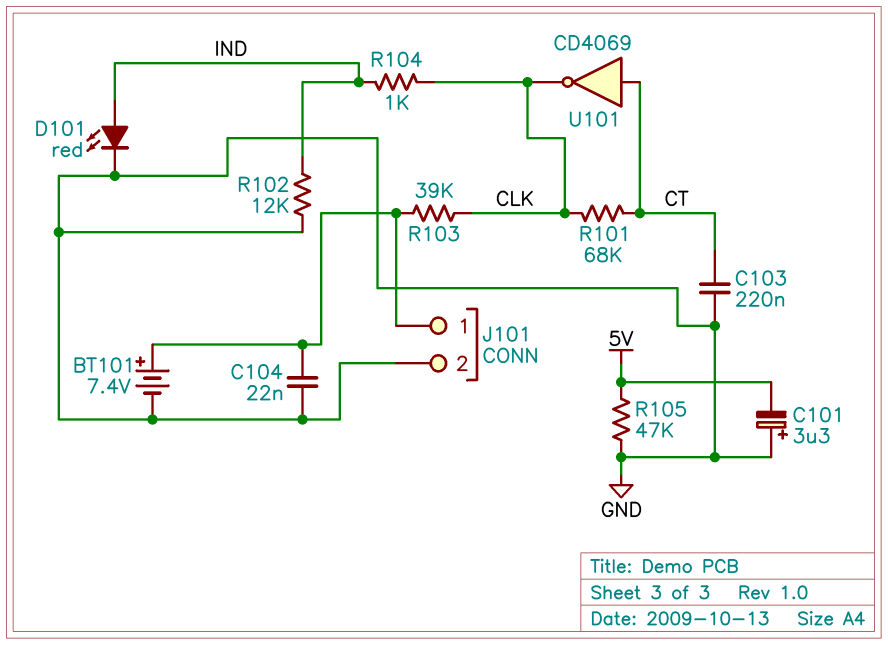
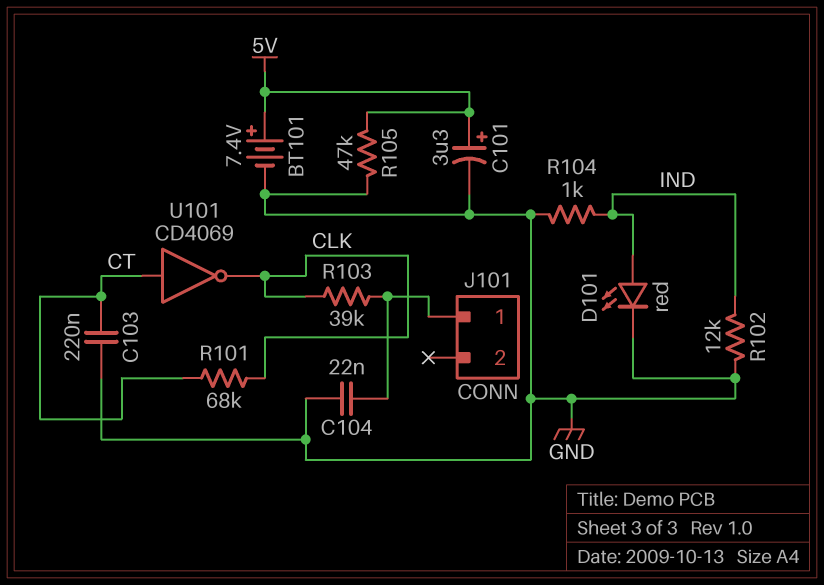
BT101: 7.4V (plus J101/1, minus GND) -> 7.4V (plus 5V, minus GND)
C101: 3.3uF (plus GND, minus 5V) -> 3.3uF (plus 5V, minus GND)
J101 pin 2: GND -> none
R104: 1k (CLK, IND) -> 1k (GND, IND)

